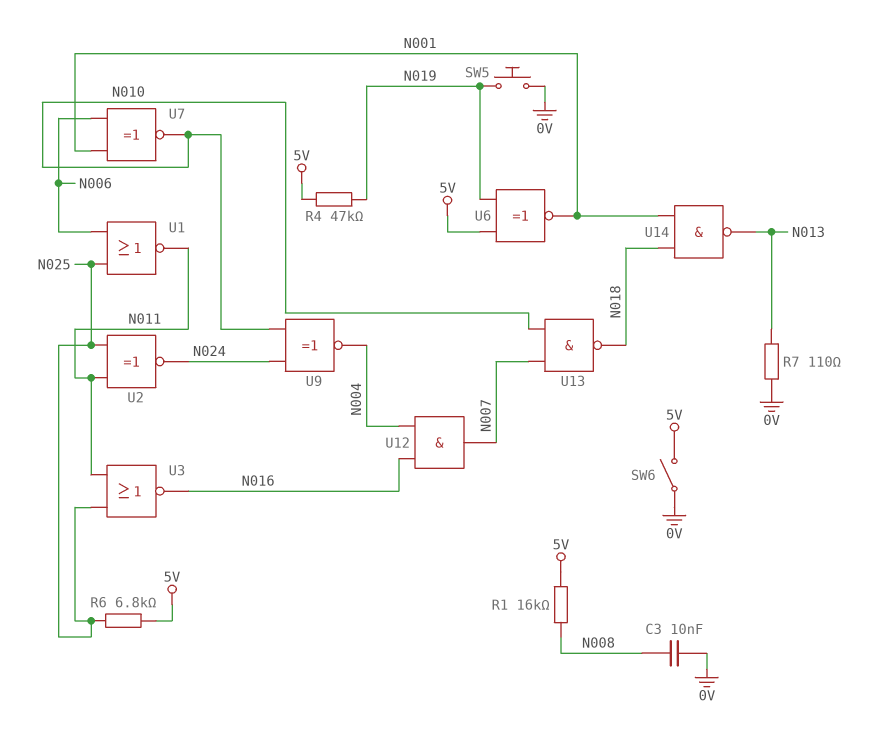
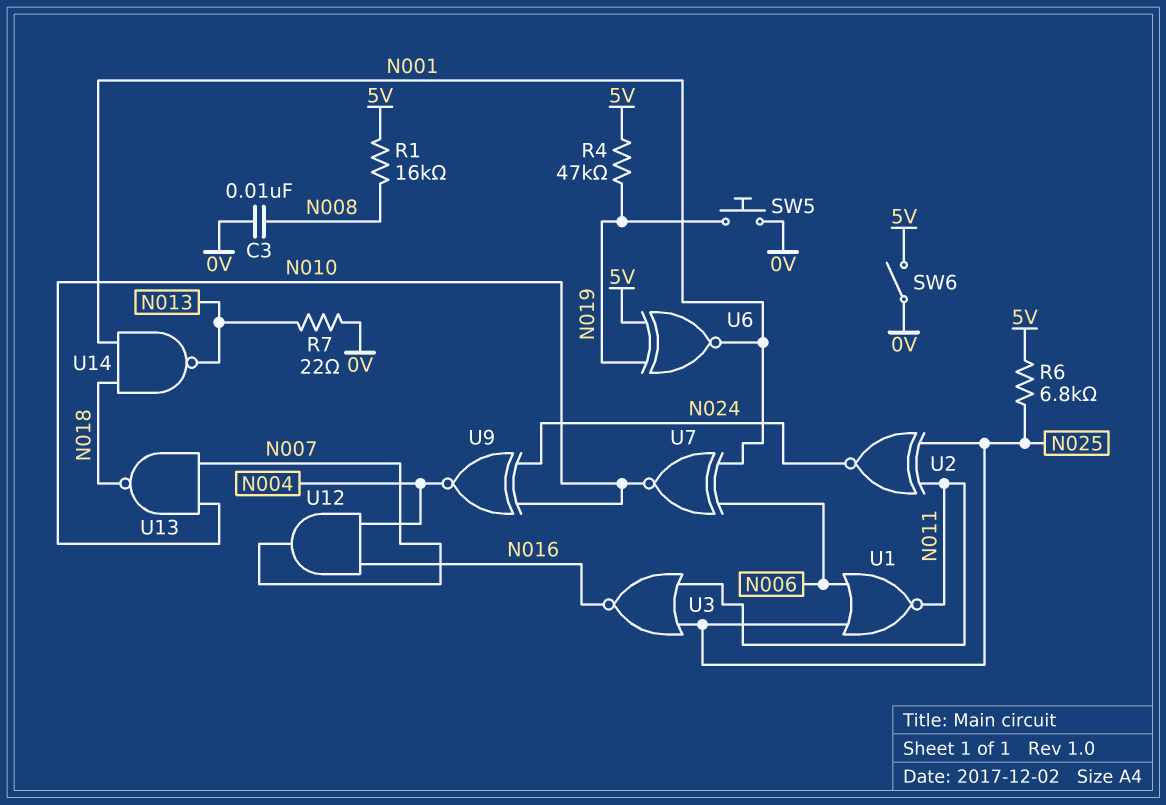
R7: 110 (0V, N013) -> 22 (0V, N013)

